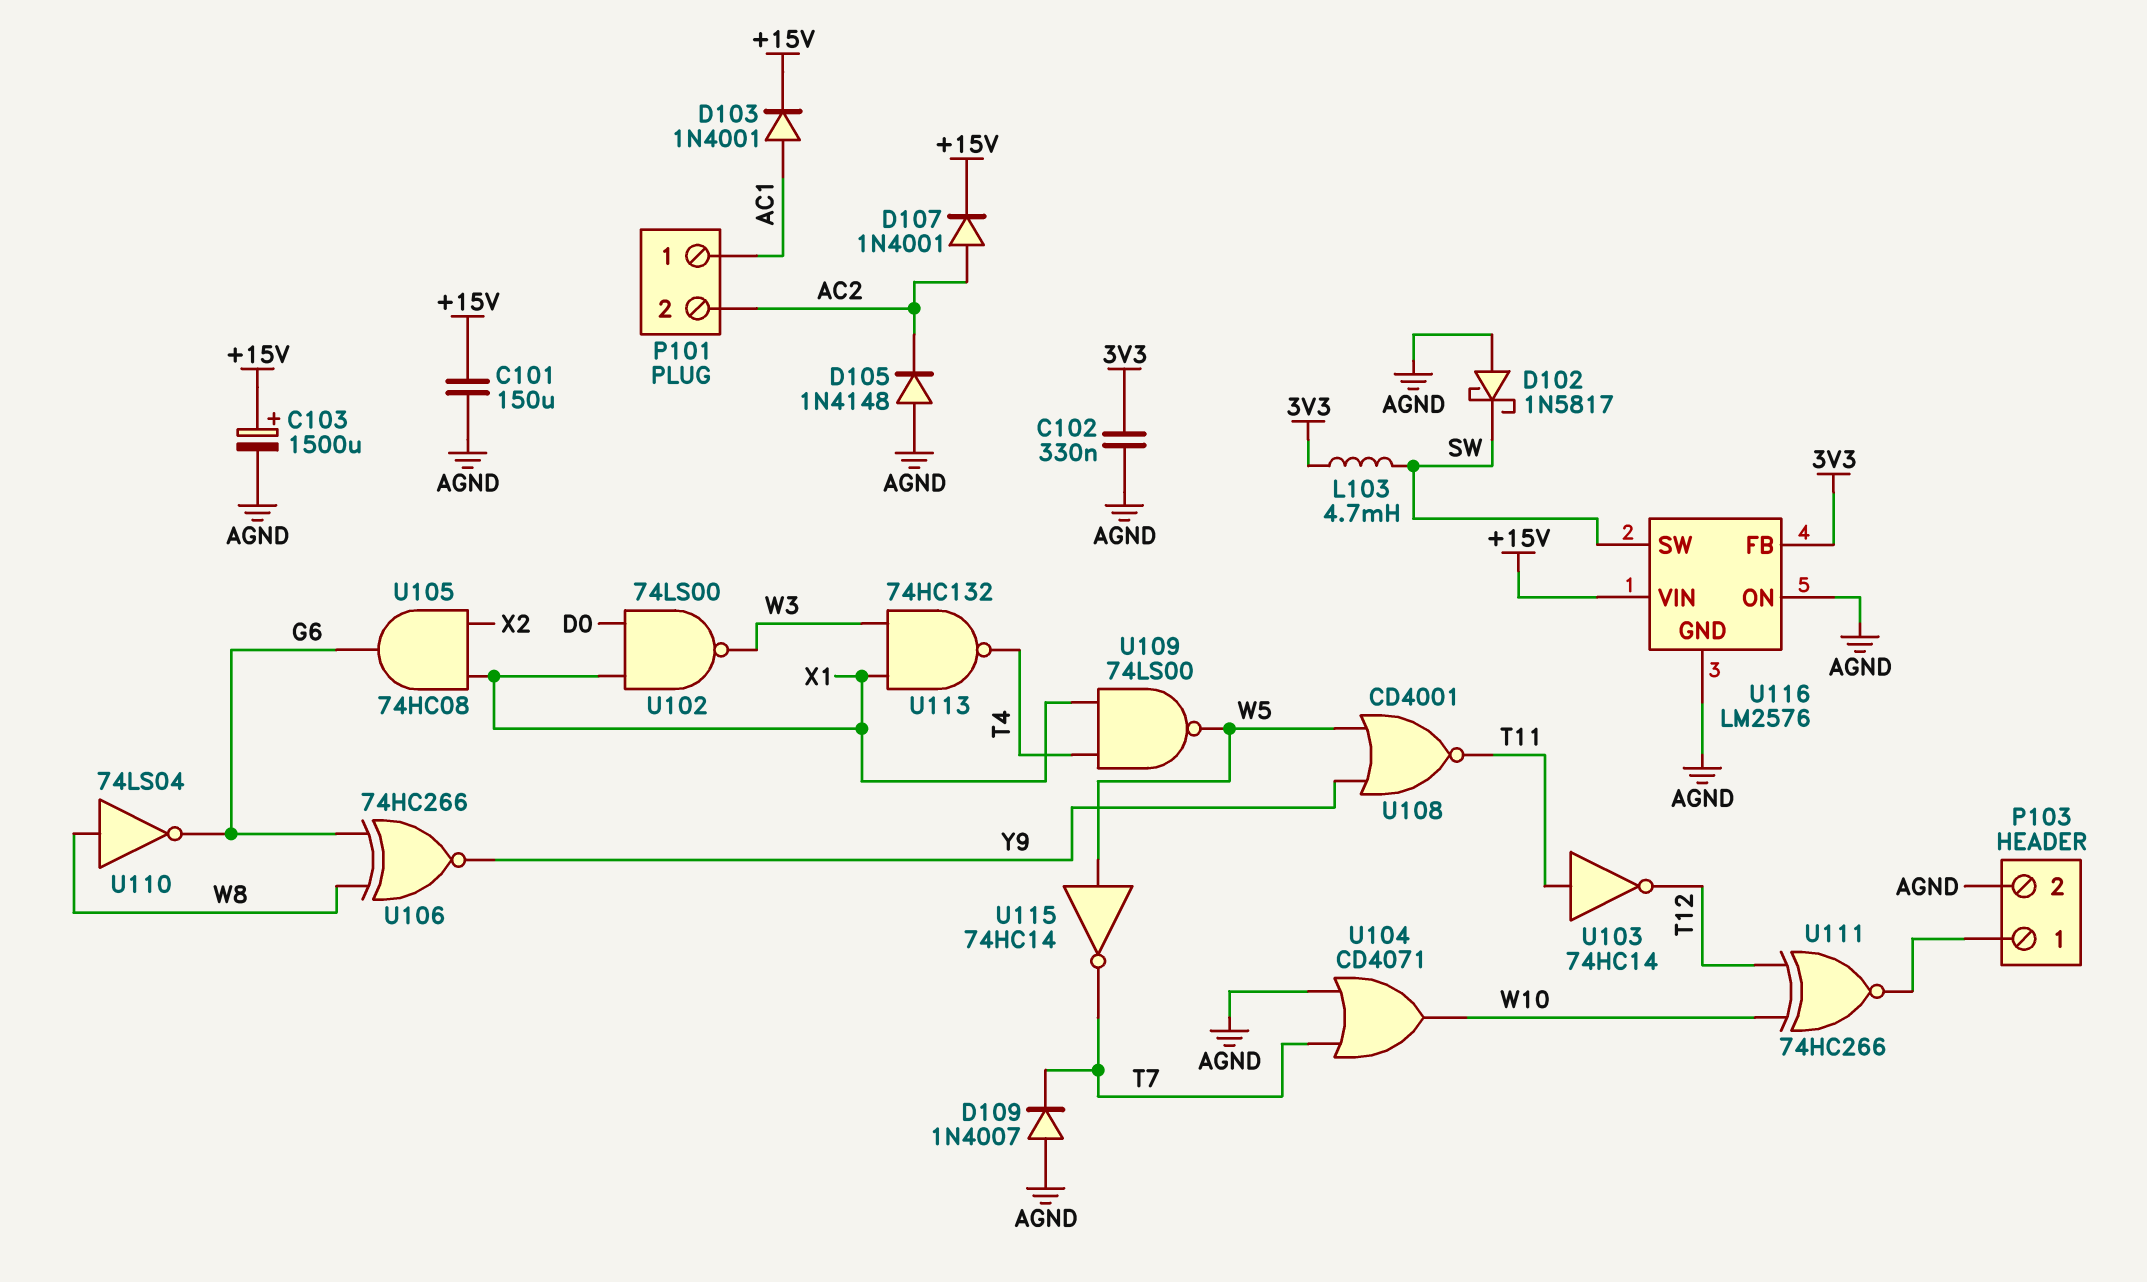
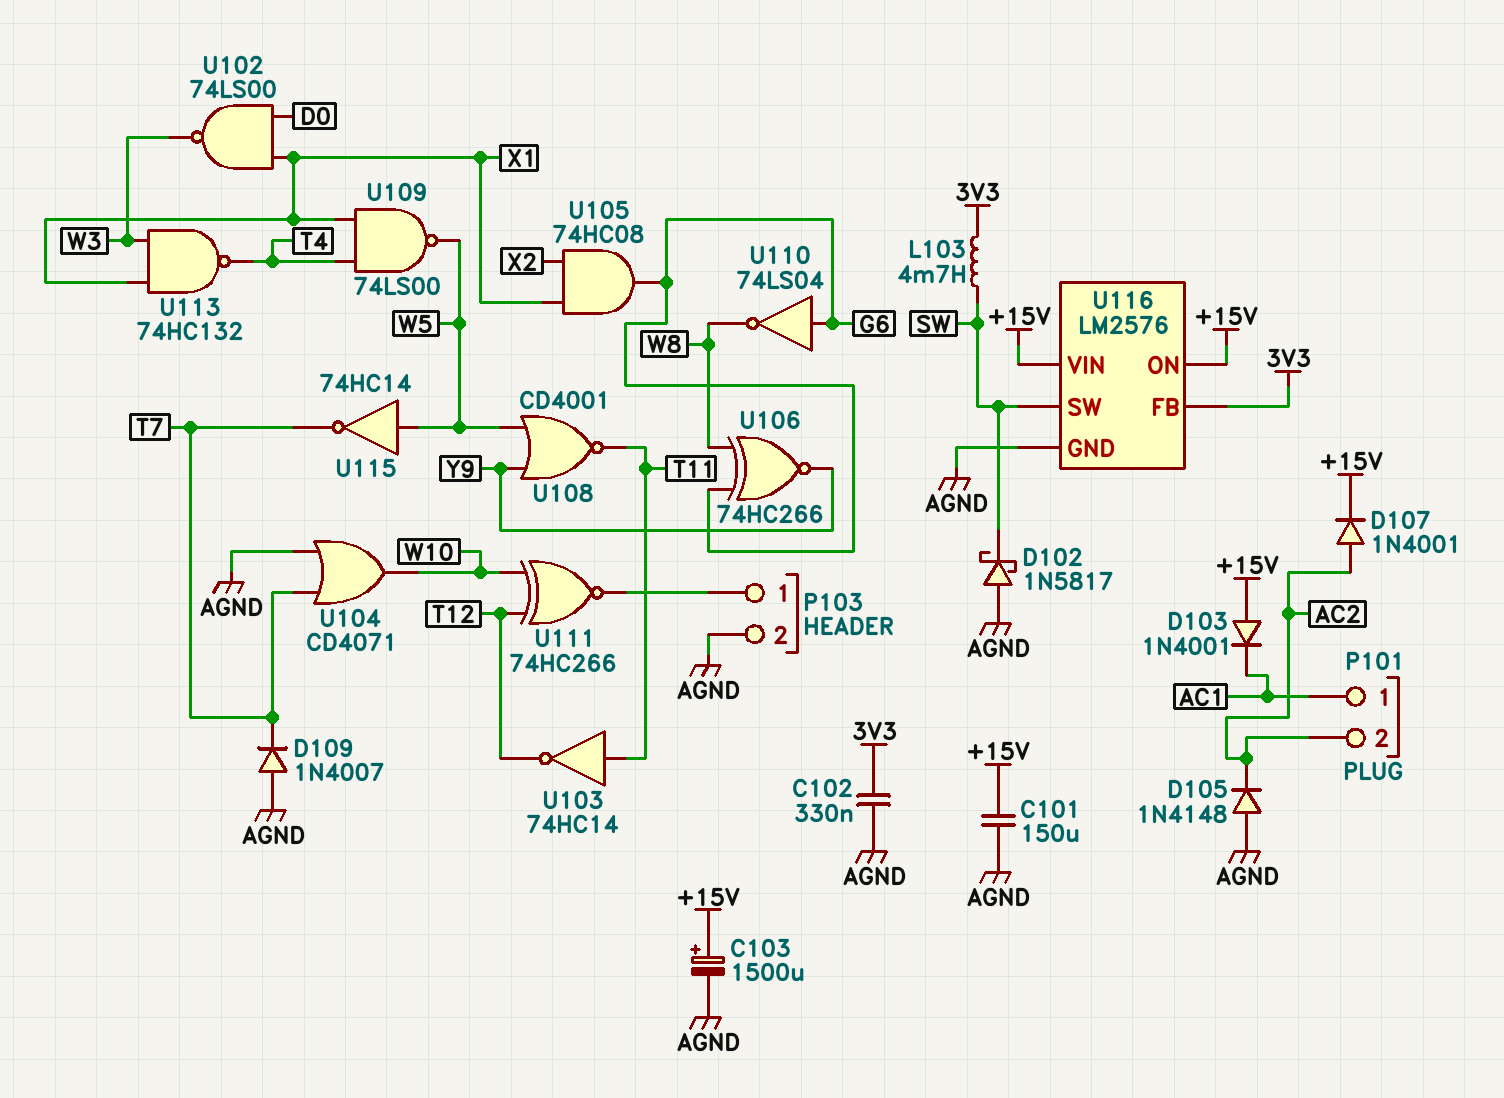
D103: diode 1N4001 (A AC1, K +15V) -> diode 1N4001 (A +15V, K AC1)
U110: NOT 74LS04 (in W8, out G6) -> NOT 74LS04 (in G6, out W8)
U116 pin ON: AGND -> +15V

